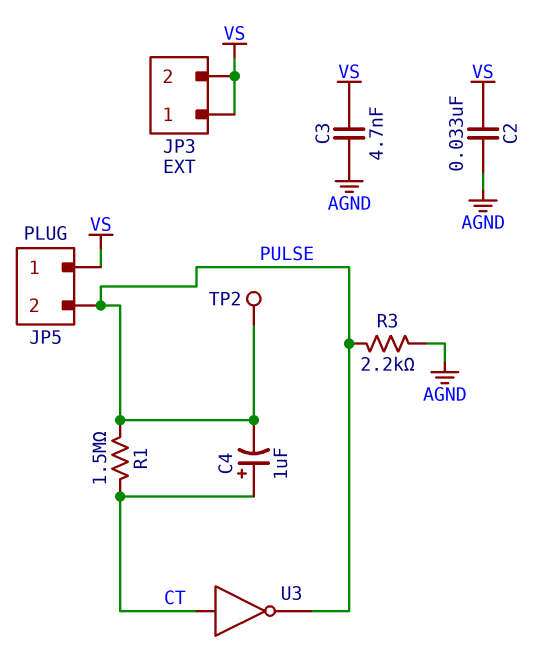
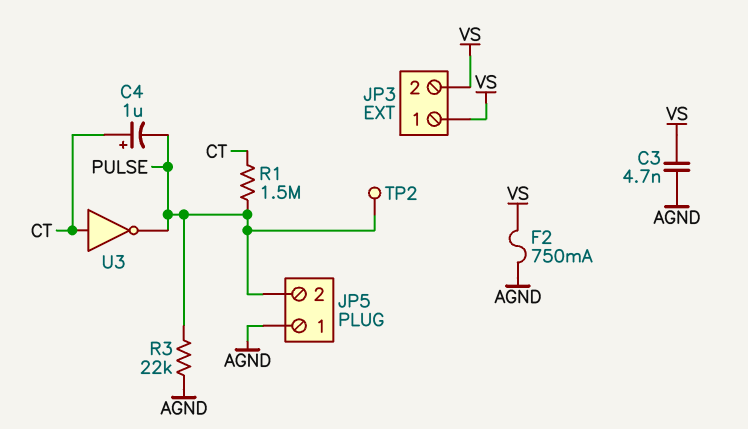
C2: 33nF (AGND, VS) -> none
F2: none -> 750mA (AGND, VS)
JP5 pin 1: VS -> AGND
R3: 2.2k (AGND, PULSE) -> 22k (AGND, PULSE)

